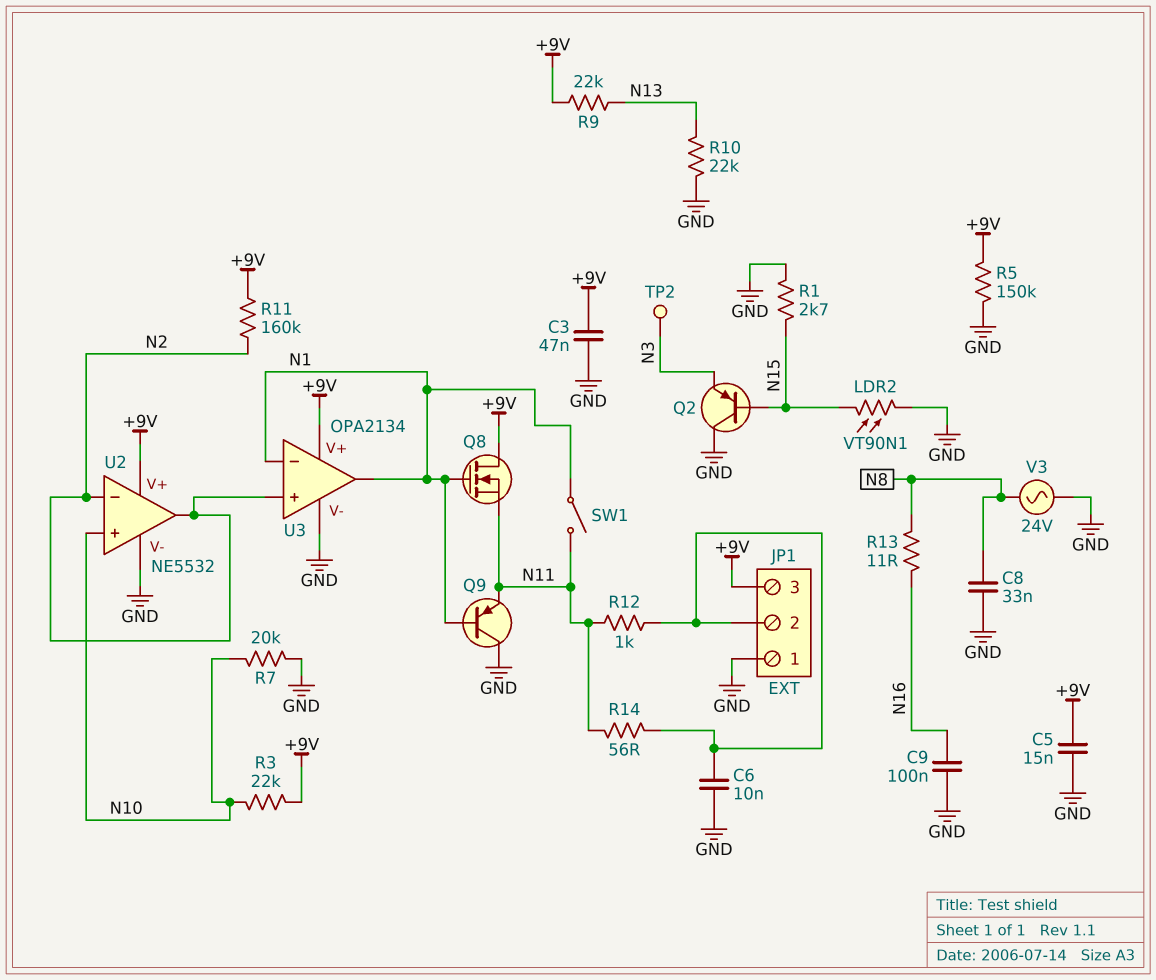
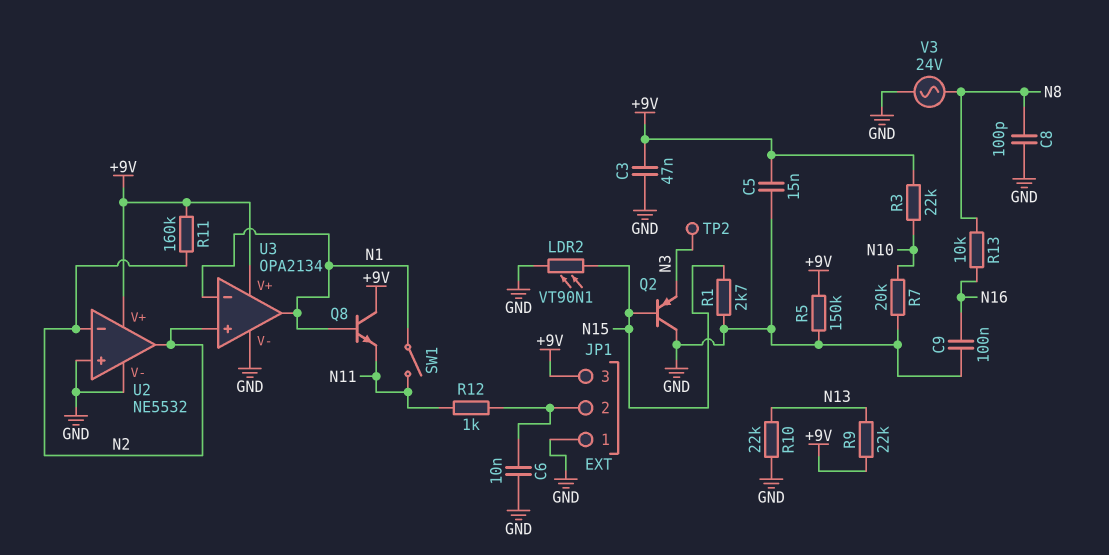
C8: 33nF (GND, N8) -> 100pF (GND, N8)
Q8: NMOS (G N1, D +9V, S N11) -> NPN (B N1, C +9V, E N11)
Q9: PNP (B N1, C GND, E N11) -> none
R13: 11 (N8, N16) -> 10k (N8, N16)
R14: 56 (JP1/2, N11) -> none
U2 pin in+: N10 -> GND

